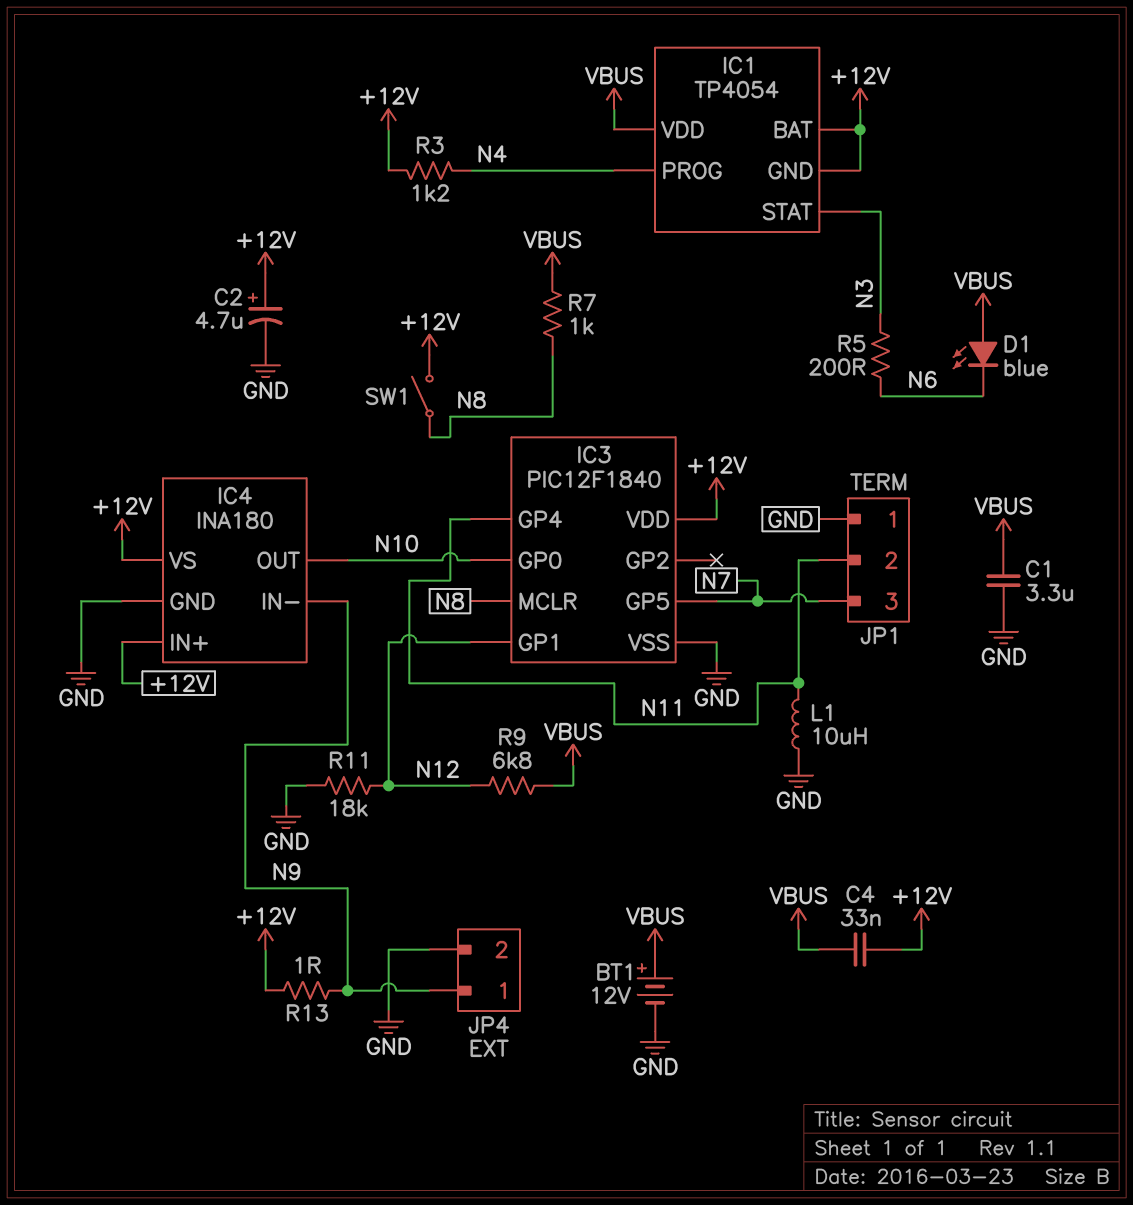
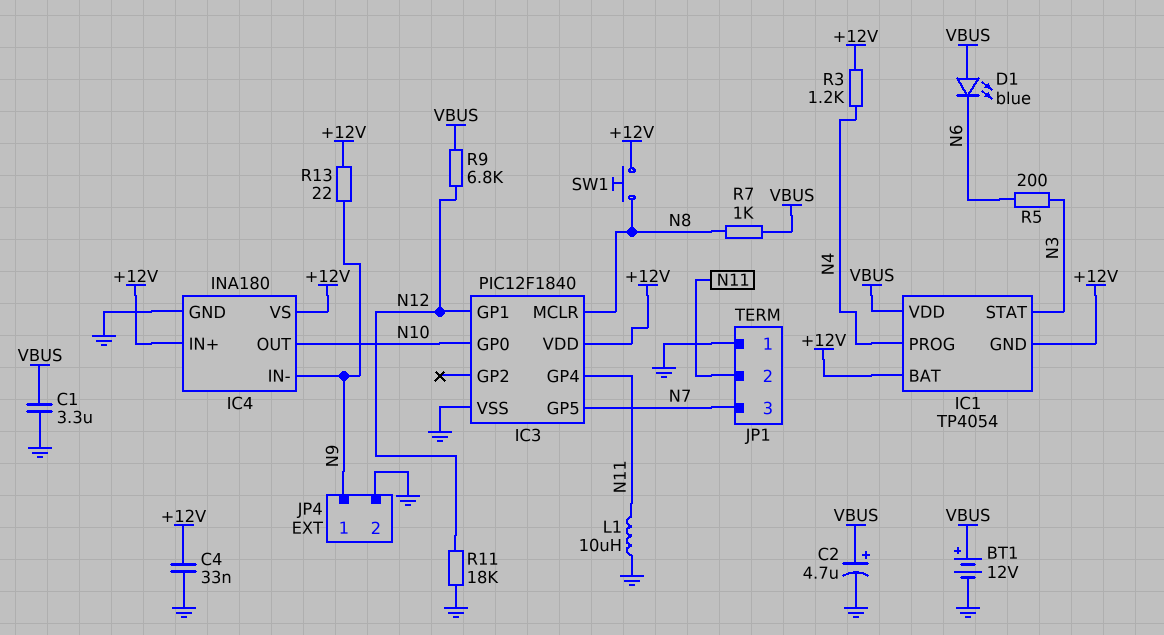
C2: 4.7uF (plus +12V, minus GND) -> 4.7uF (plus VBUS, minus GND)
C4: 33nF (+12V, VBUS) -> 33nF (+12V, GND)
R13: 1 (+12V, N9) -> 22 (+12V, N9)
SW1: switch (+12V, N8) -> button (+12V, N8)

